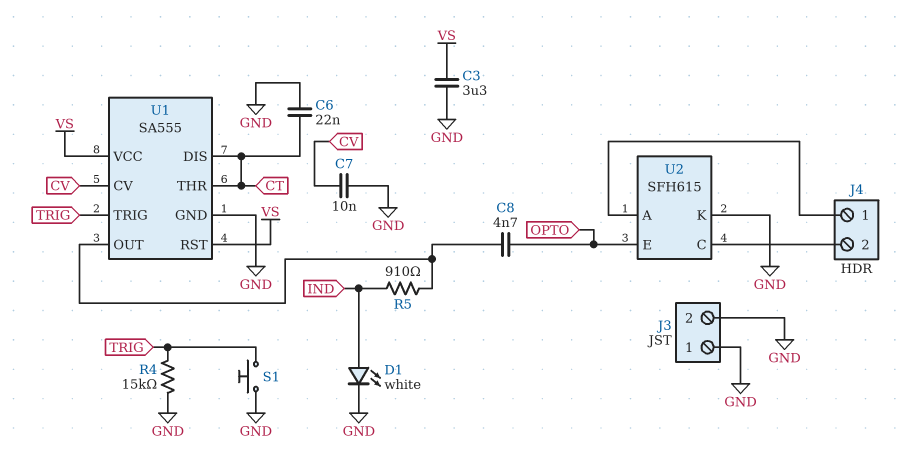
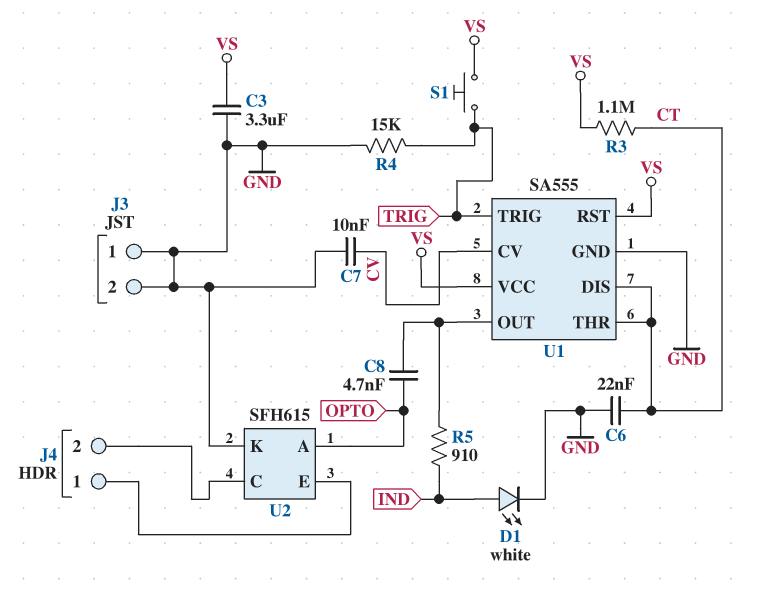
R3: none -> 1.1M (CT, VS)
S1: button (GND, TRIG) -> button (TRIG, VS)
U2 pin A: J4/1 -> OPTO
U2 pin E: OPTO -> J4/1

